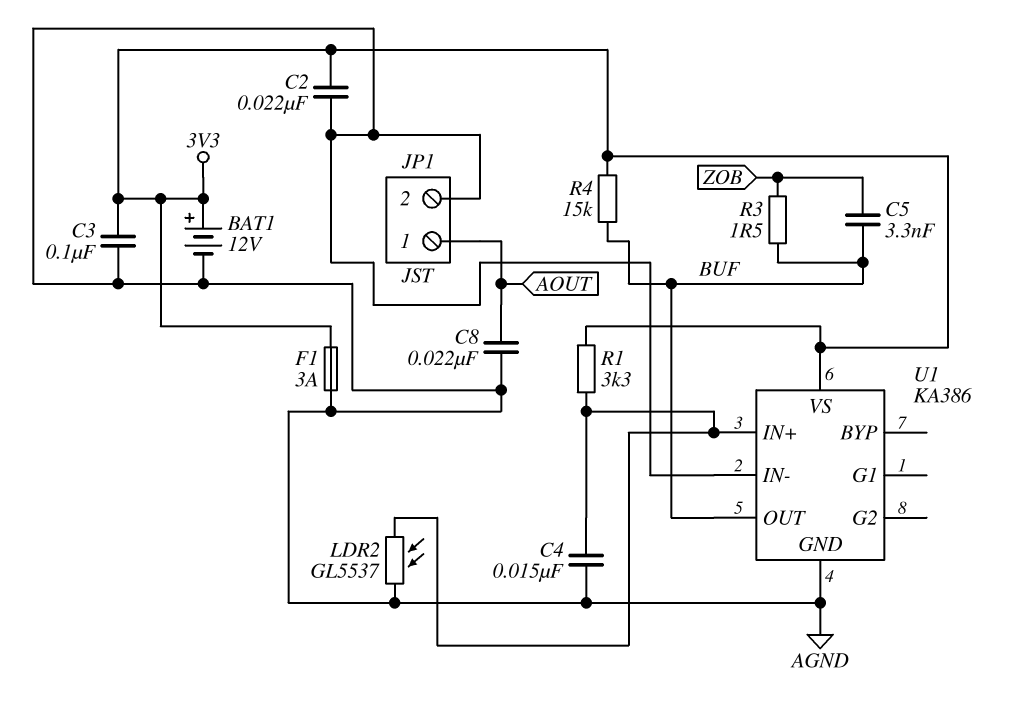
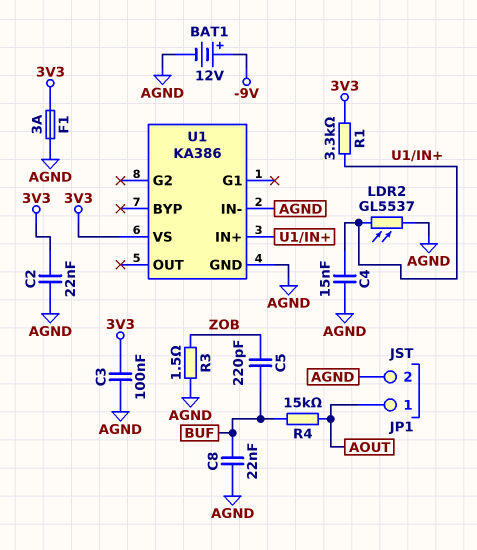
BAT1: 12V (plus 3V3, minus AGND) -> 12V (plus -9V, minus AGND)
C5: 3.3nF (BUF, ZOB) -> 220pF (BUF, ZOB)
C8: 22nF (AGND, AOUT) -> 22nF (AGND, BUF)
R3: 1.5 (BUF, ZOB) -> 1.5 (AGND, ZOB)
R4: 15k (3V3, BUF) -> 15k (AOUT, BUF)
U1 pin OUT: BUF -> none

